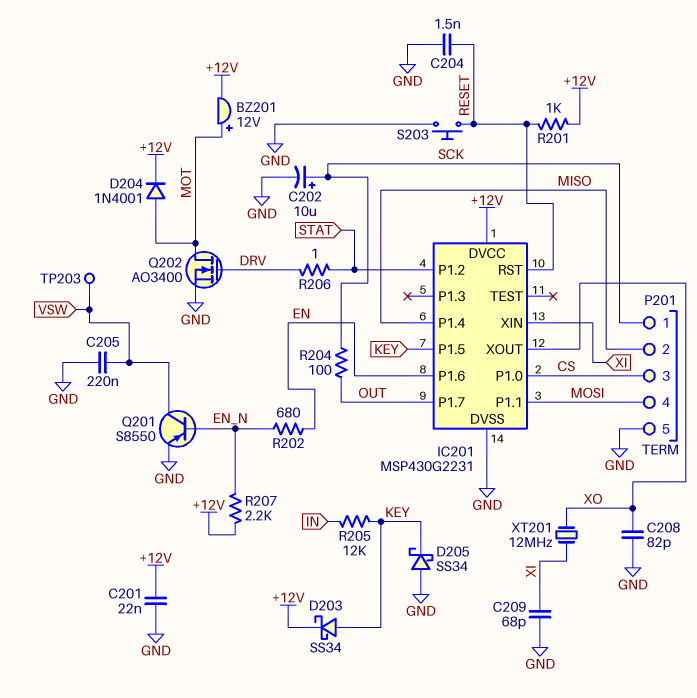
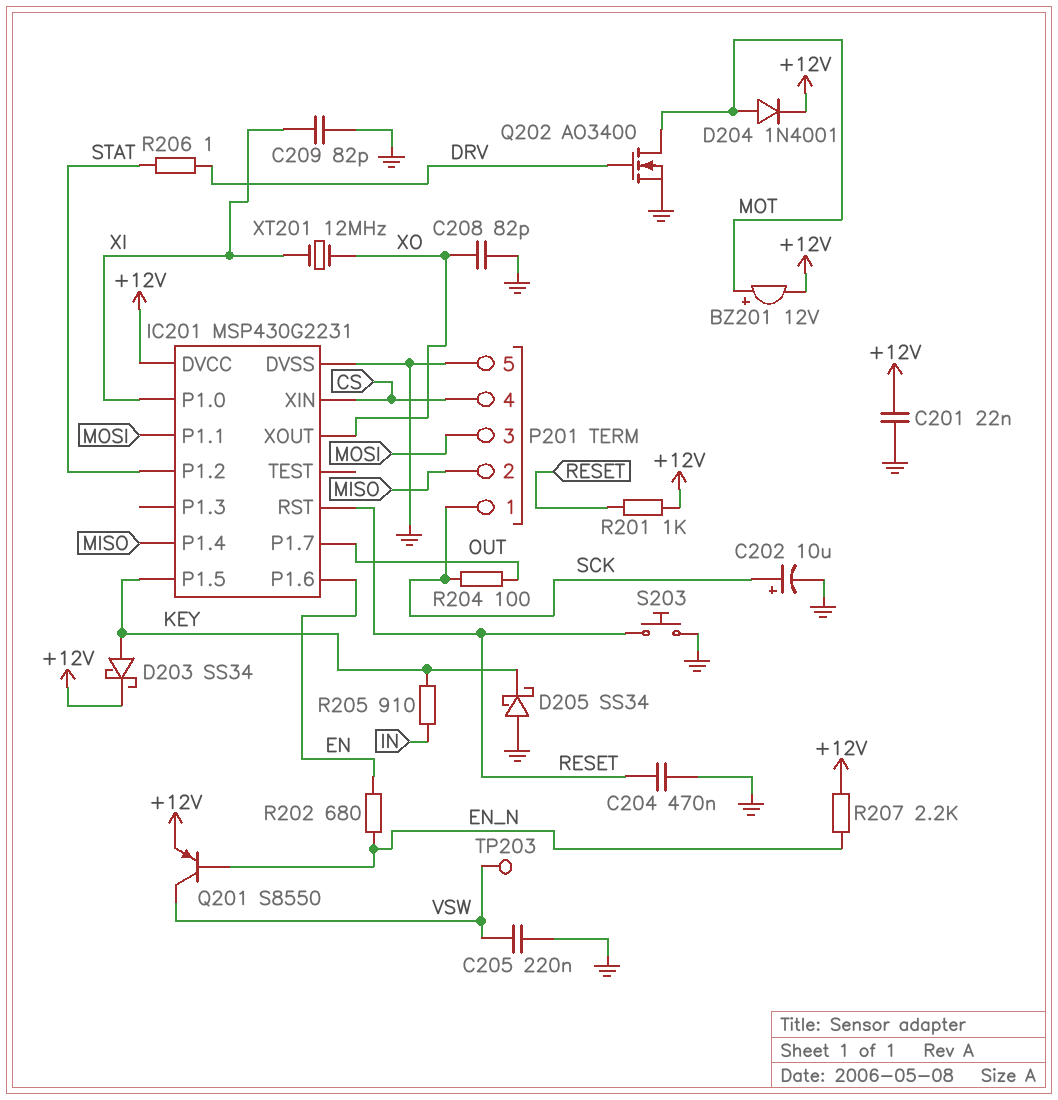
C204: 1.5nF (GND, RESET) -> 470nF (GND, RESET)
C209: 68pF (GND, XI) -> 82pF (GND, XI)
IC201 pin P1.0: CS -> XI
IC201 pin XIN: XI -> CS
P201 pin 3: CS -> MOSI
P201 pin 4: MOSI -> CS
Q201: PNP S8550 (B EN_N, C VSW, E GND) -> PNP S8550 (B EN_N, C VSW, E +12V)
R205: 12k (IN, KEY) -> 910 (IN, KEY)

